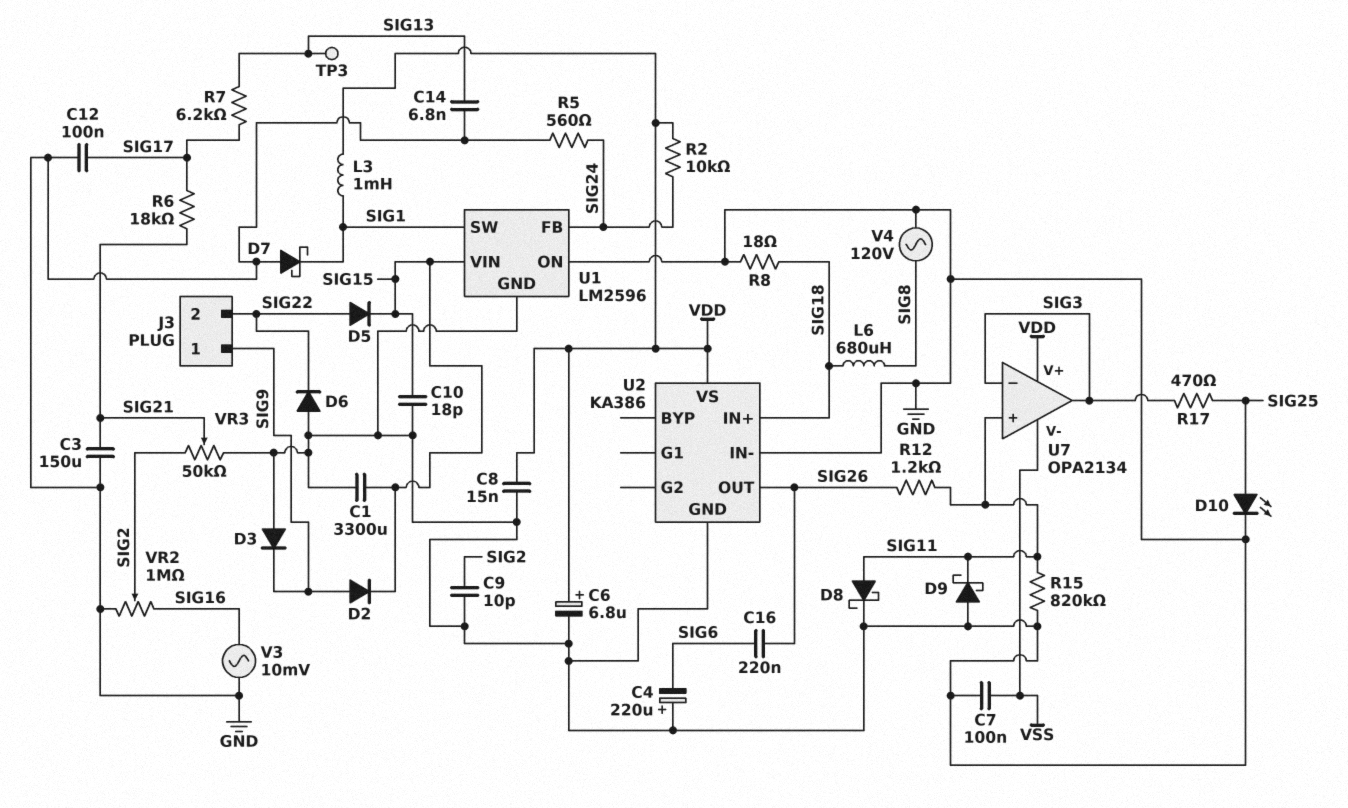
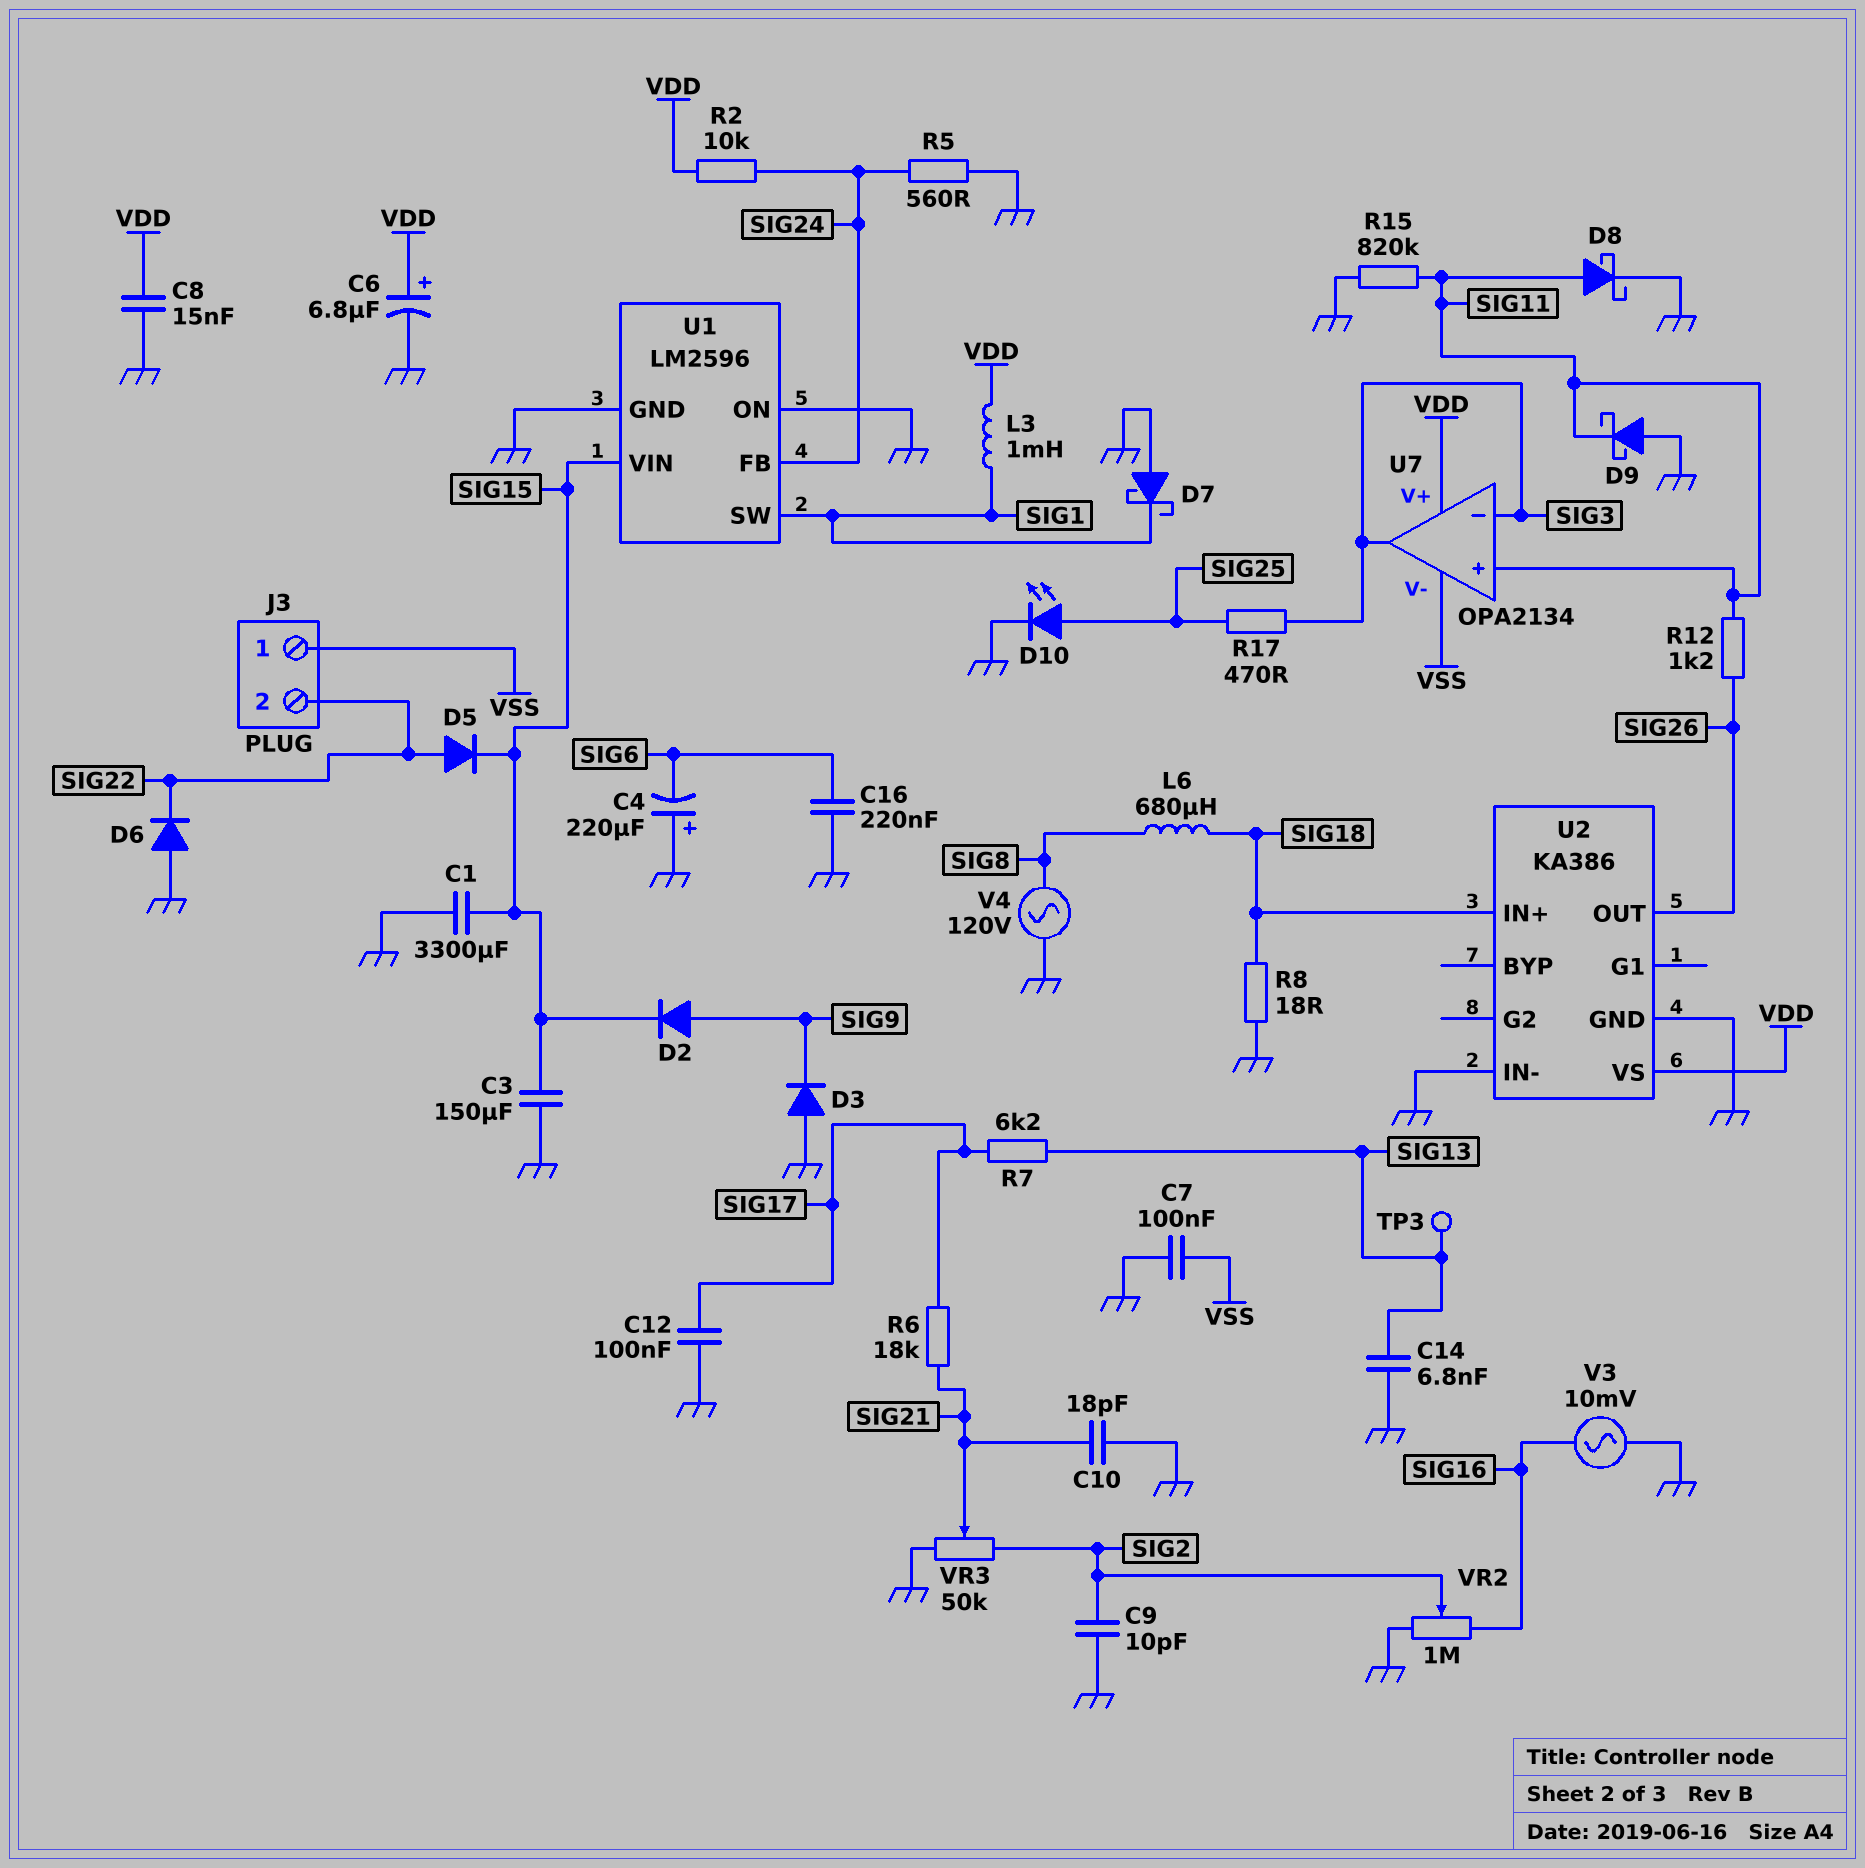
C3: 150uF (GND, SIG21) -> 150uF (GND, SIG15)
C10: 18pF (GND, SIG15) -> 18pF (GND, SIG21)
C16: 220nF (SIG6, SIG26) -> 220nF (GND, SIG6)
J3 pin 1: SIG9 -> VSS

